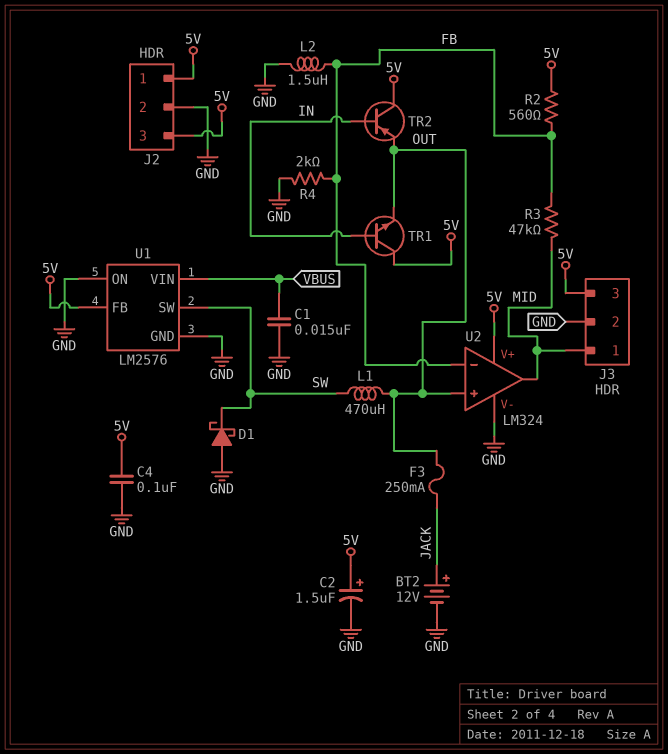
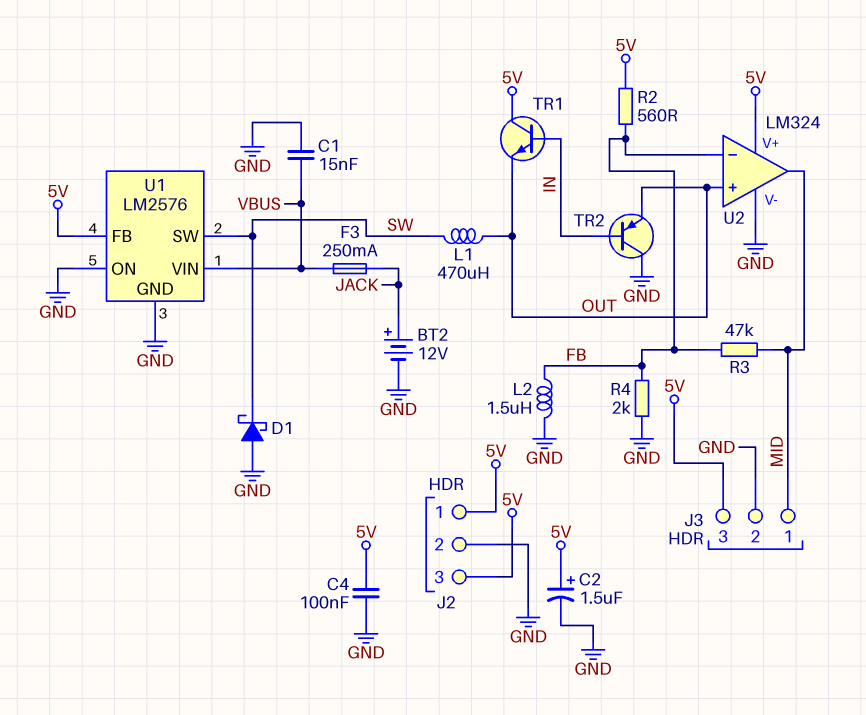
F3: 250mA (JACK, OUT) -> 250mA (JACK, VBUS)
TR2: PNP (B IN, C 5V, E OUT) -> PNP (B IN, C GND, E OUT)

